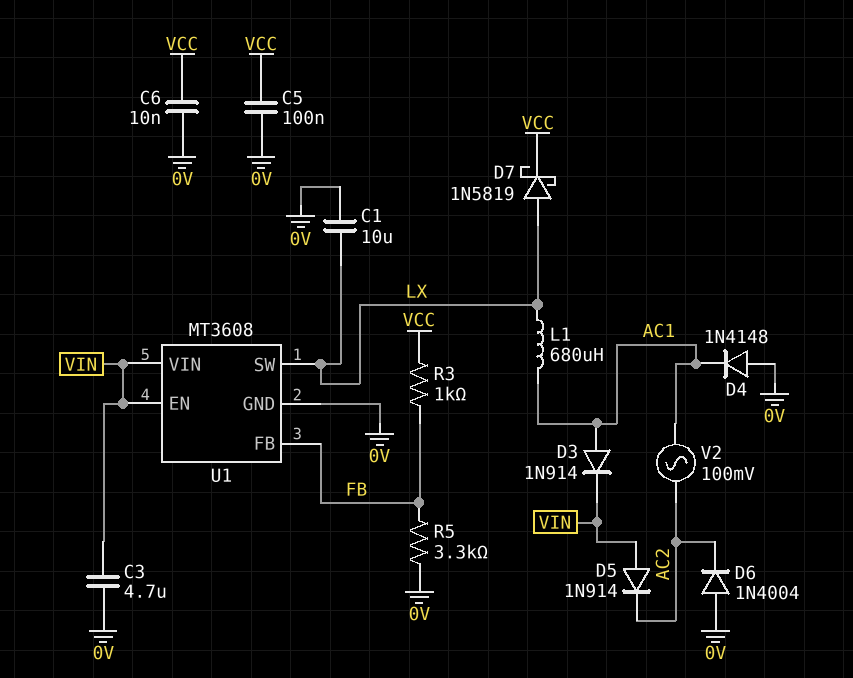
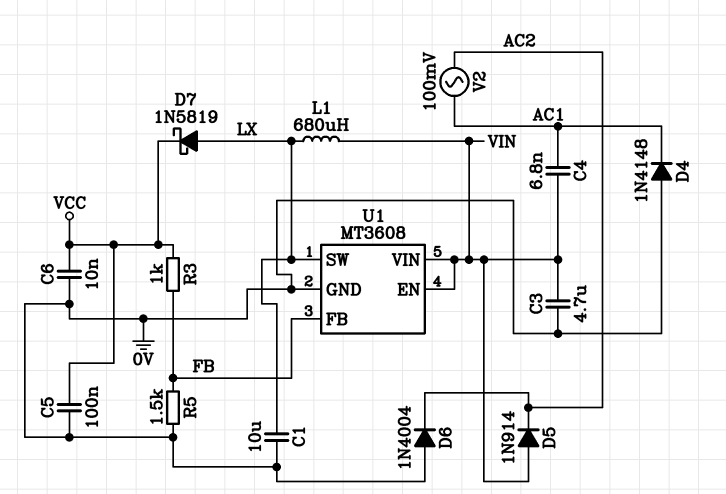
C4: none -> 6.8nF (AC1, VIN)
D3: diode 1N914 (A AC1, K VIN) -> none
L1: 680uH (AC1, LX) -> 680uH (LX, VIN)
R5: 3.3k (0V, FB) -> 1.5k (0V, FB)

